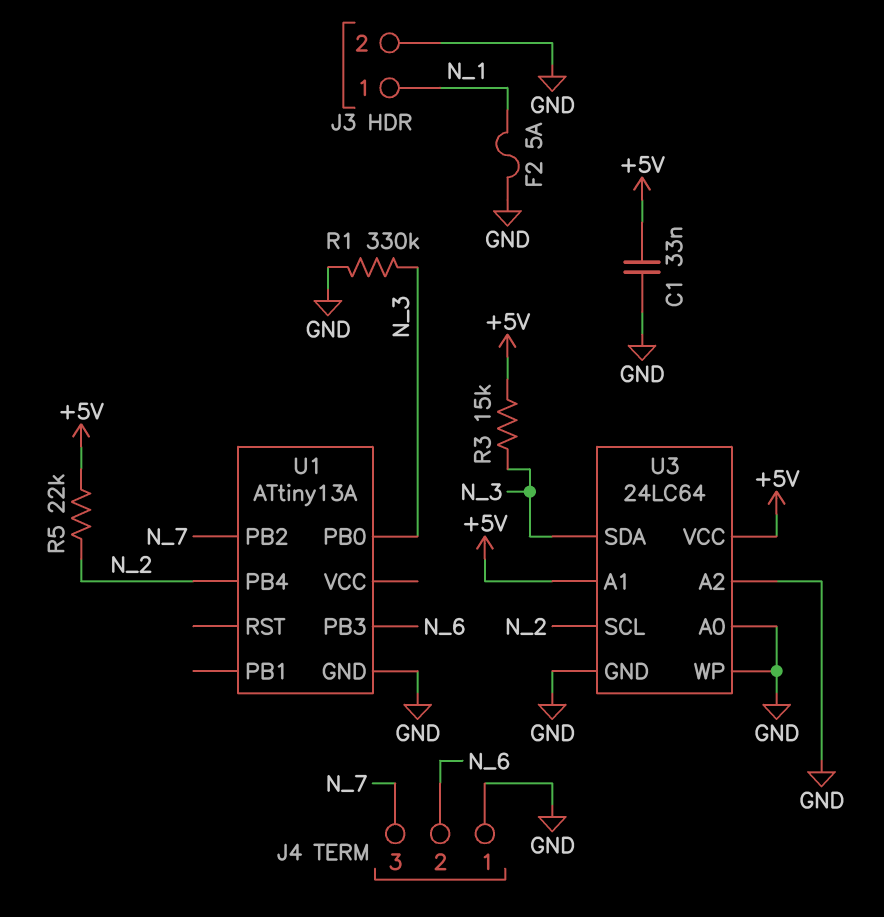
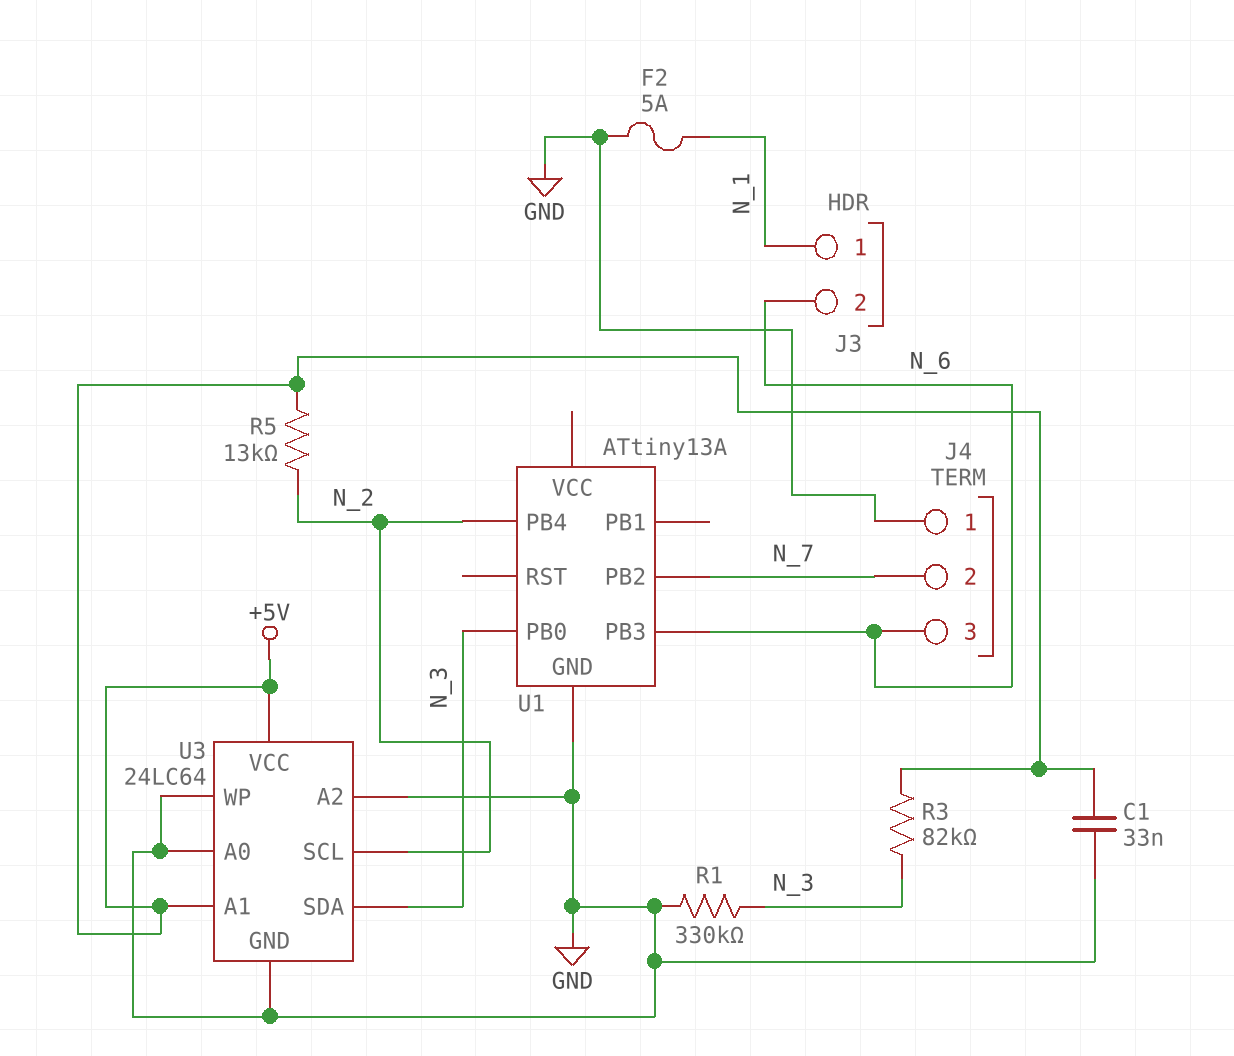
J3 pin 2: GND -> N_6
J4 pin 2: N_6 -> N_7
J4 pin 3: N_7 -> N_6
R3: 15k (+5V, N_3) -> 82k (+5V, N_3)
R5: 22k (+5V, N_2) -> 13k (+5V, N_2)

